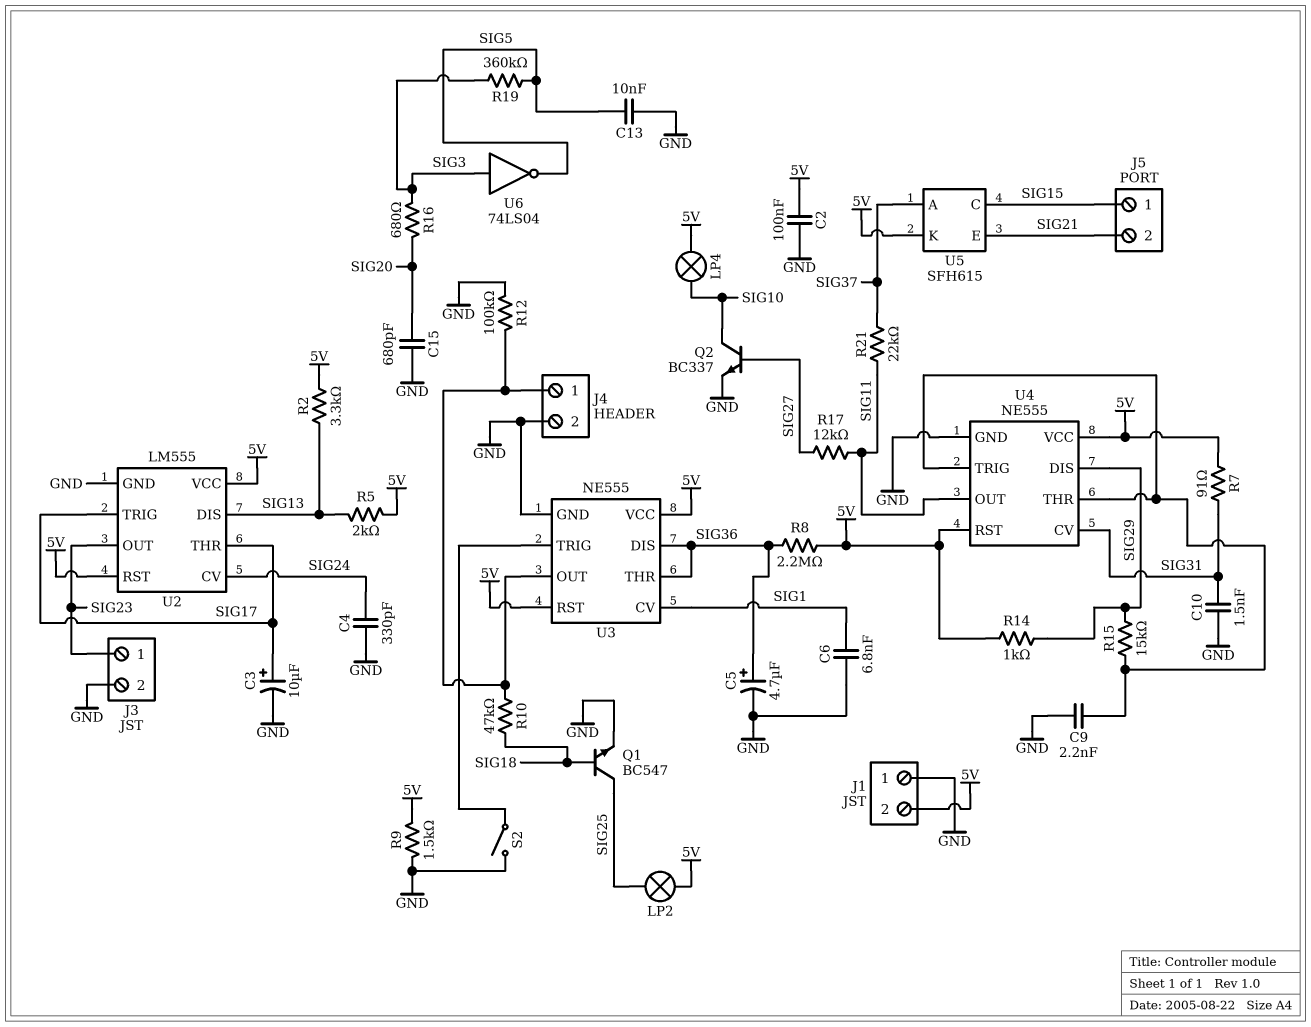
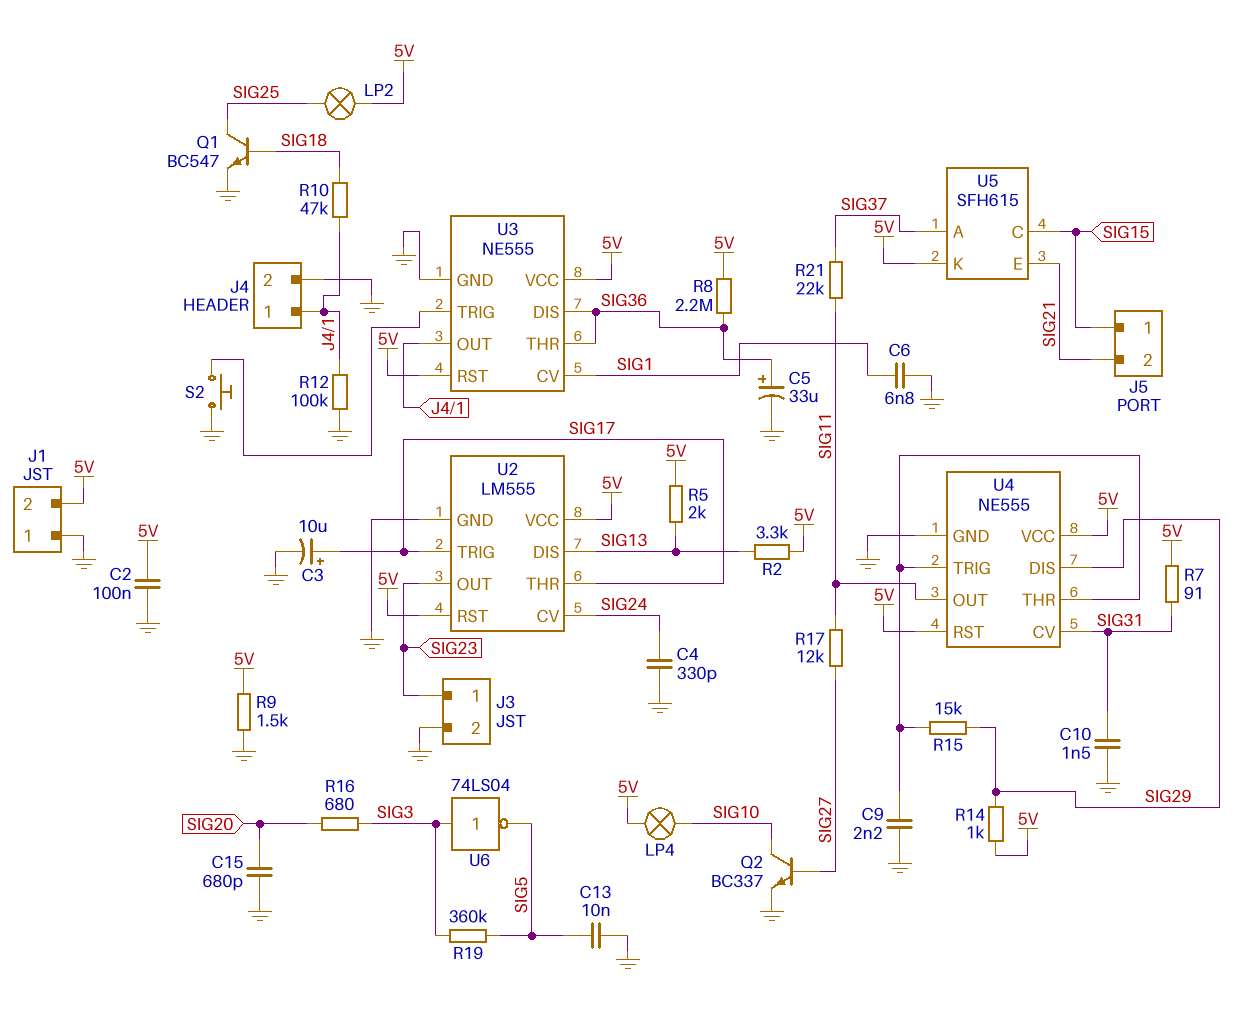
C5: 4.7uF (plus SIG36, minus GND) -> 33uF (plus SIG36, minus GND)
S2: switch (GND, U3/TRIG) -> button (GND, U3/TRIG)

